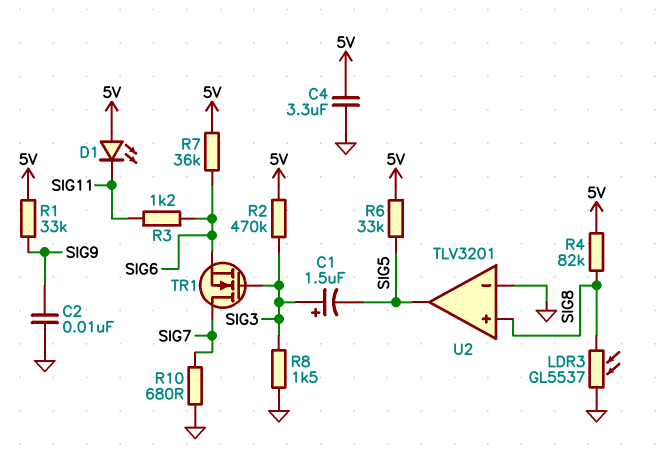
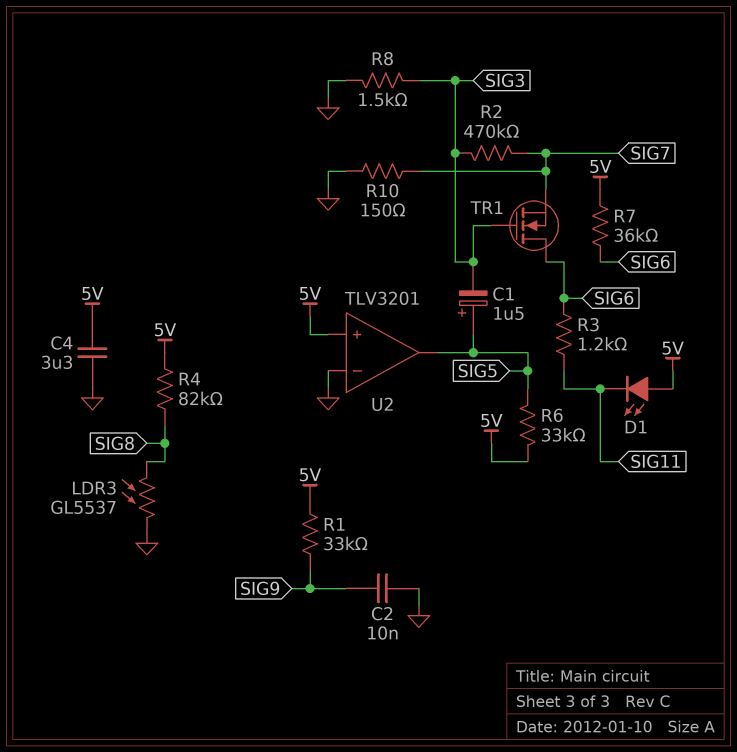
C1: 1.5uF (plus SIG3, minus SIG5) -> 1.5uF (plus SIG5, minus SIG3)
R2: 470k (5V, SIG3) -> 470k (SIG3, SIG7)
R10: 680 (GND, SIG7) -> 150 (GND, SIG7)
TR1: NMOS (G SIG3, D SIG7, S SIG6) -> NMOS (G SIG3, D SIG6, S SIG7)
U2 pin in+: SIG8 -> 5V

